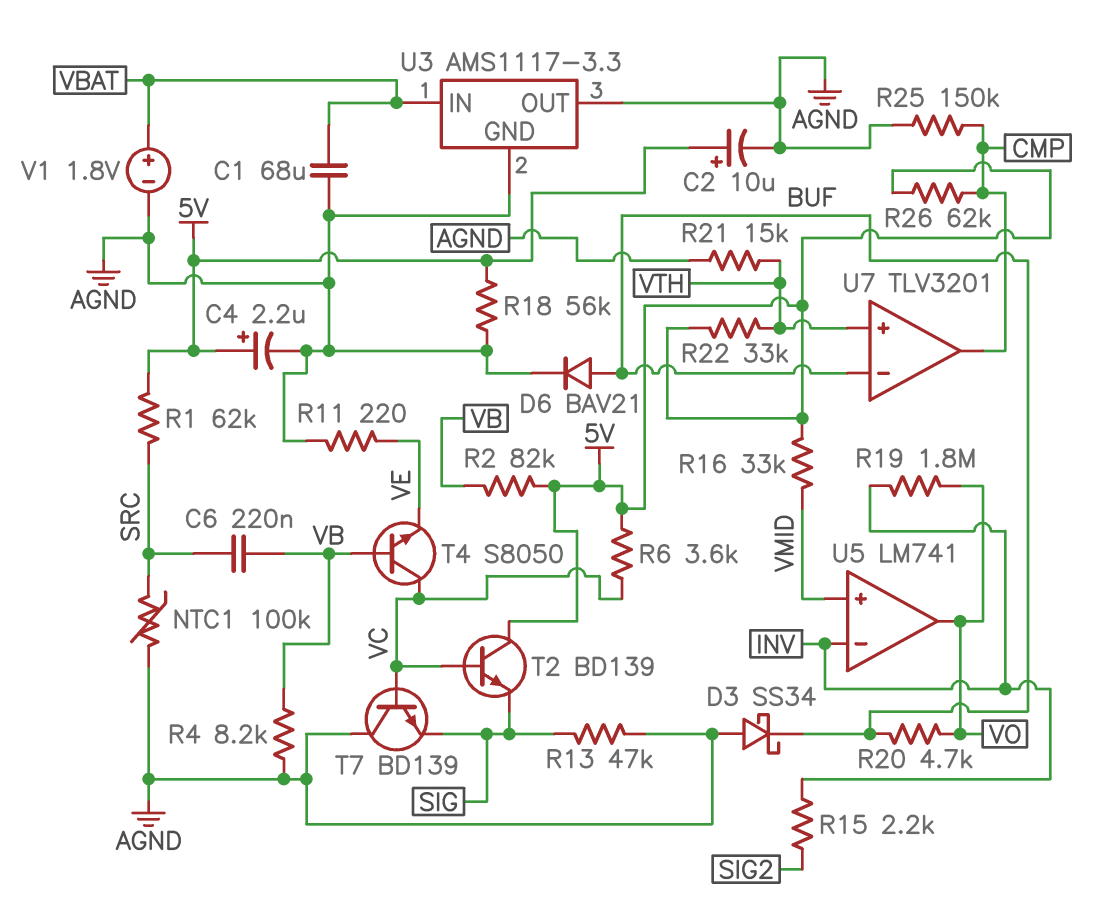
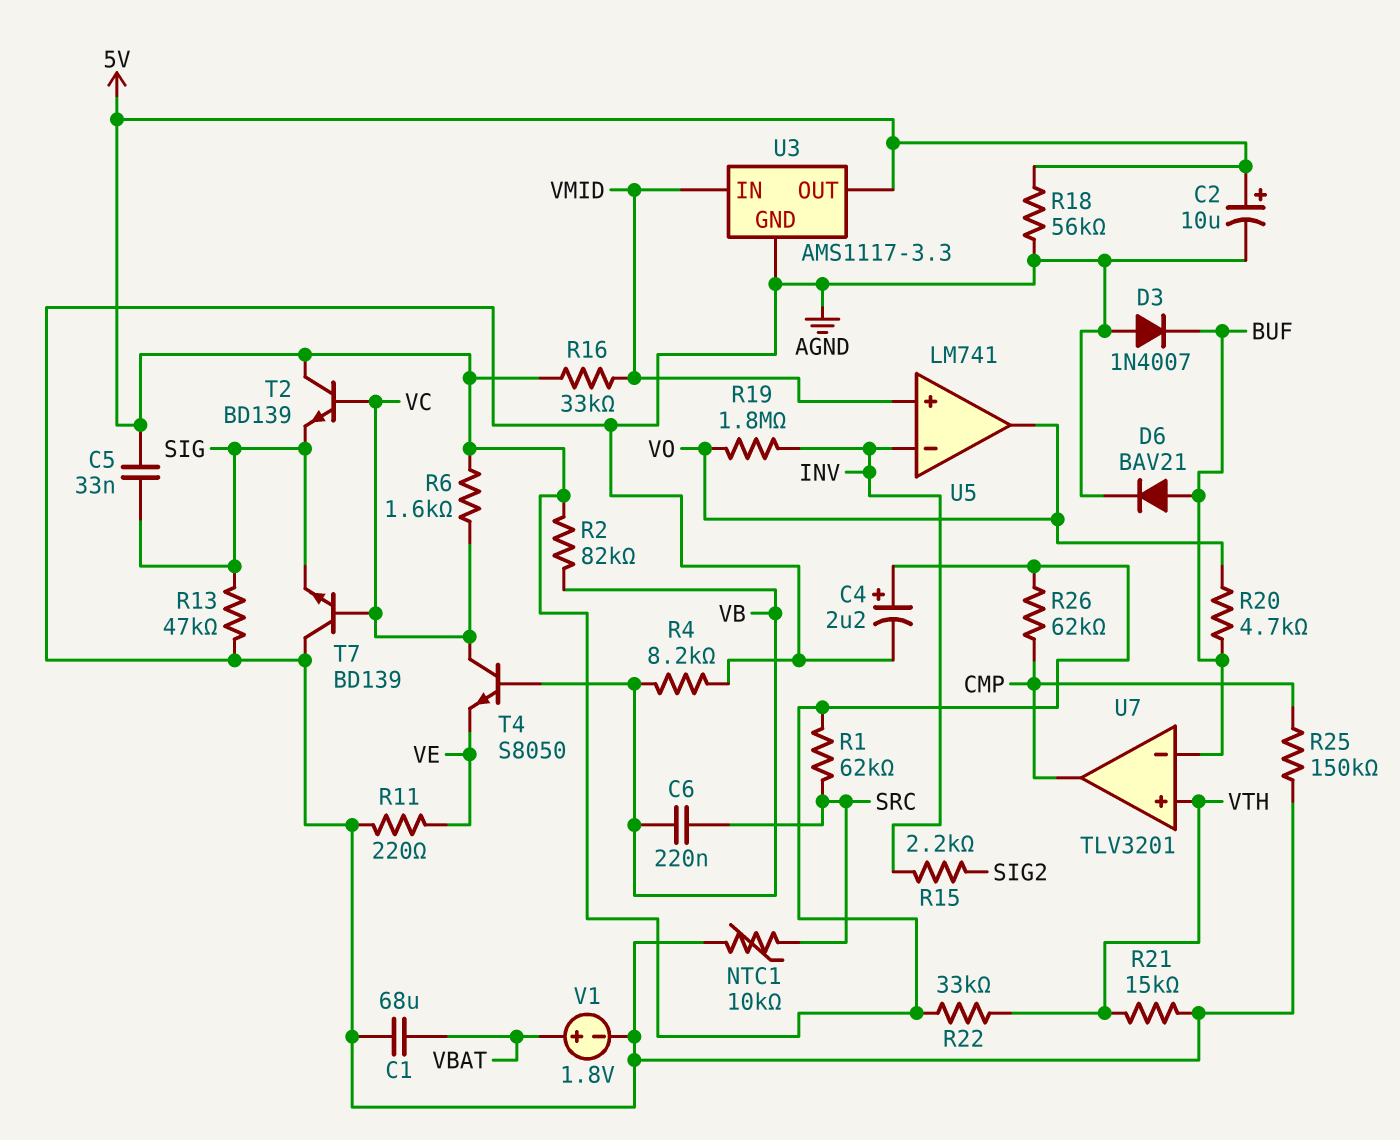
C5: none -> 33nF (5V, SIG)
D3: schottky SS34 (A AGND, K BUF) -> diode 1N4007 (A AGND, K BUF)
NTC1: 100k (AGND, SRC) -> 10k (AGND, SRC)
R6: 3.6k (5V, VC) -> 1.6k (5V, VC)
U3 pin IN: VBAT -> VMID
U3 pin OUT: AGND -> 5V

